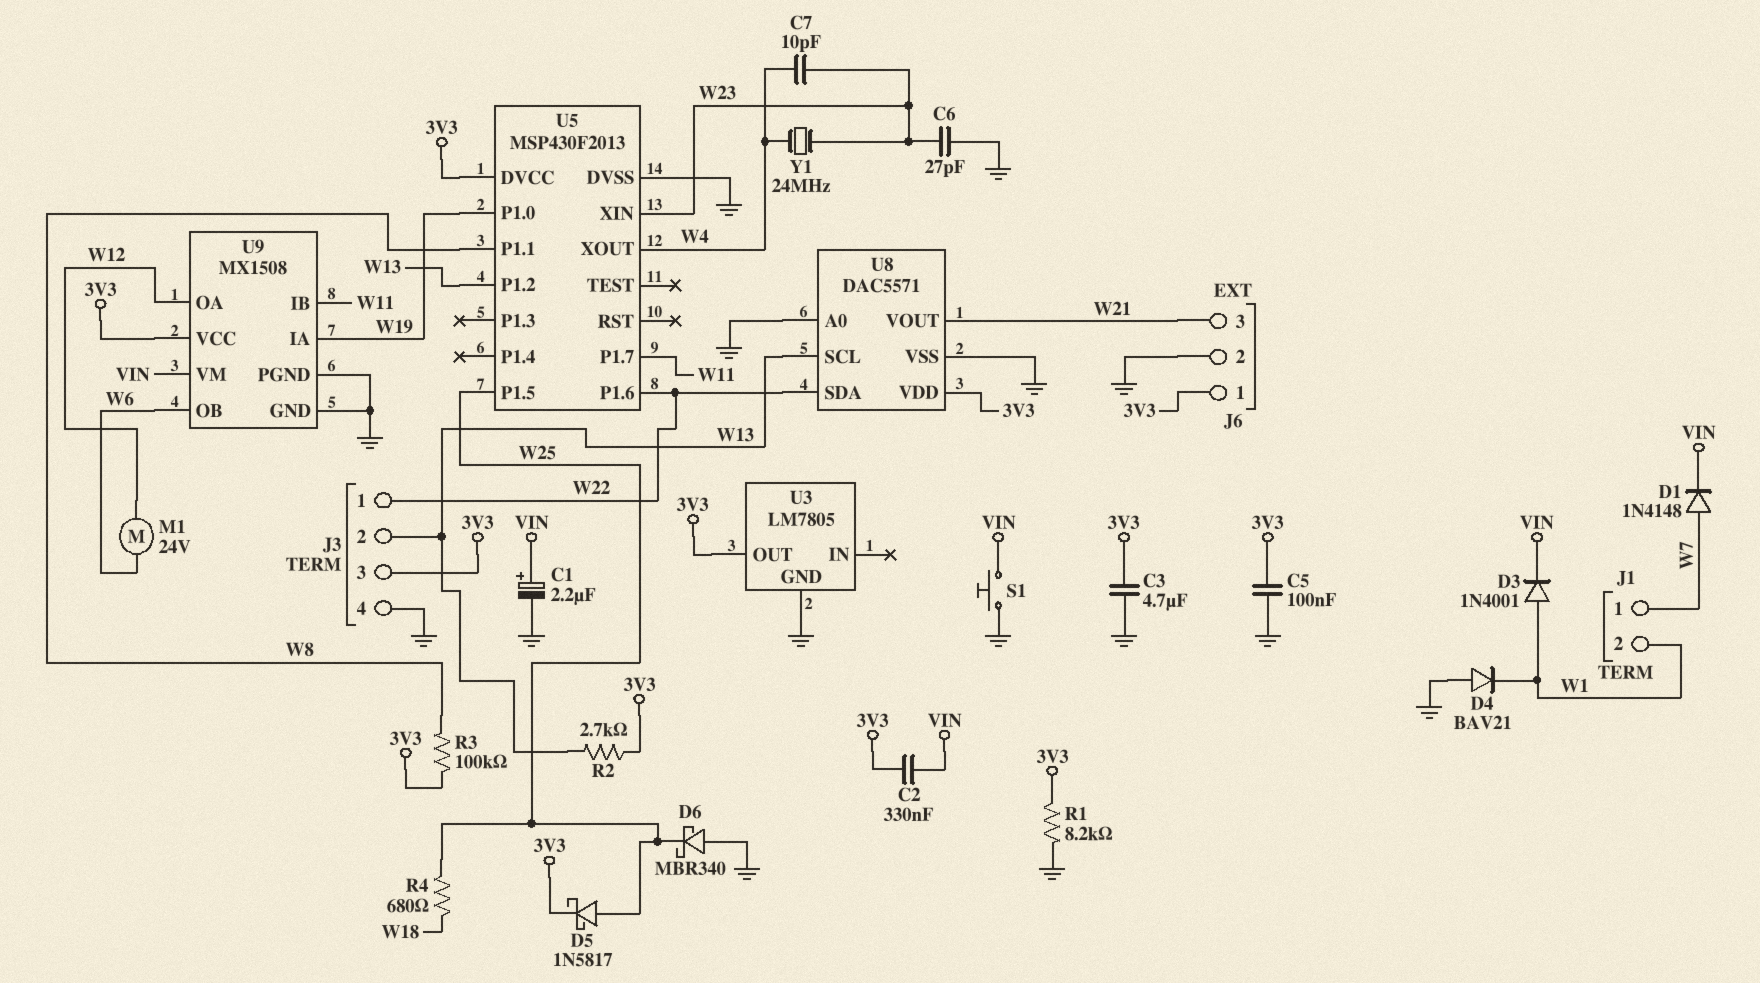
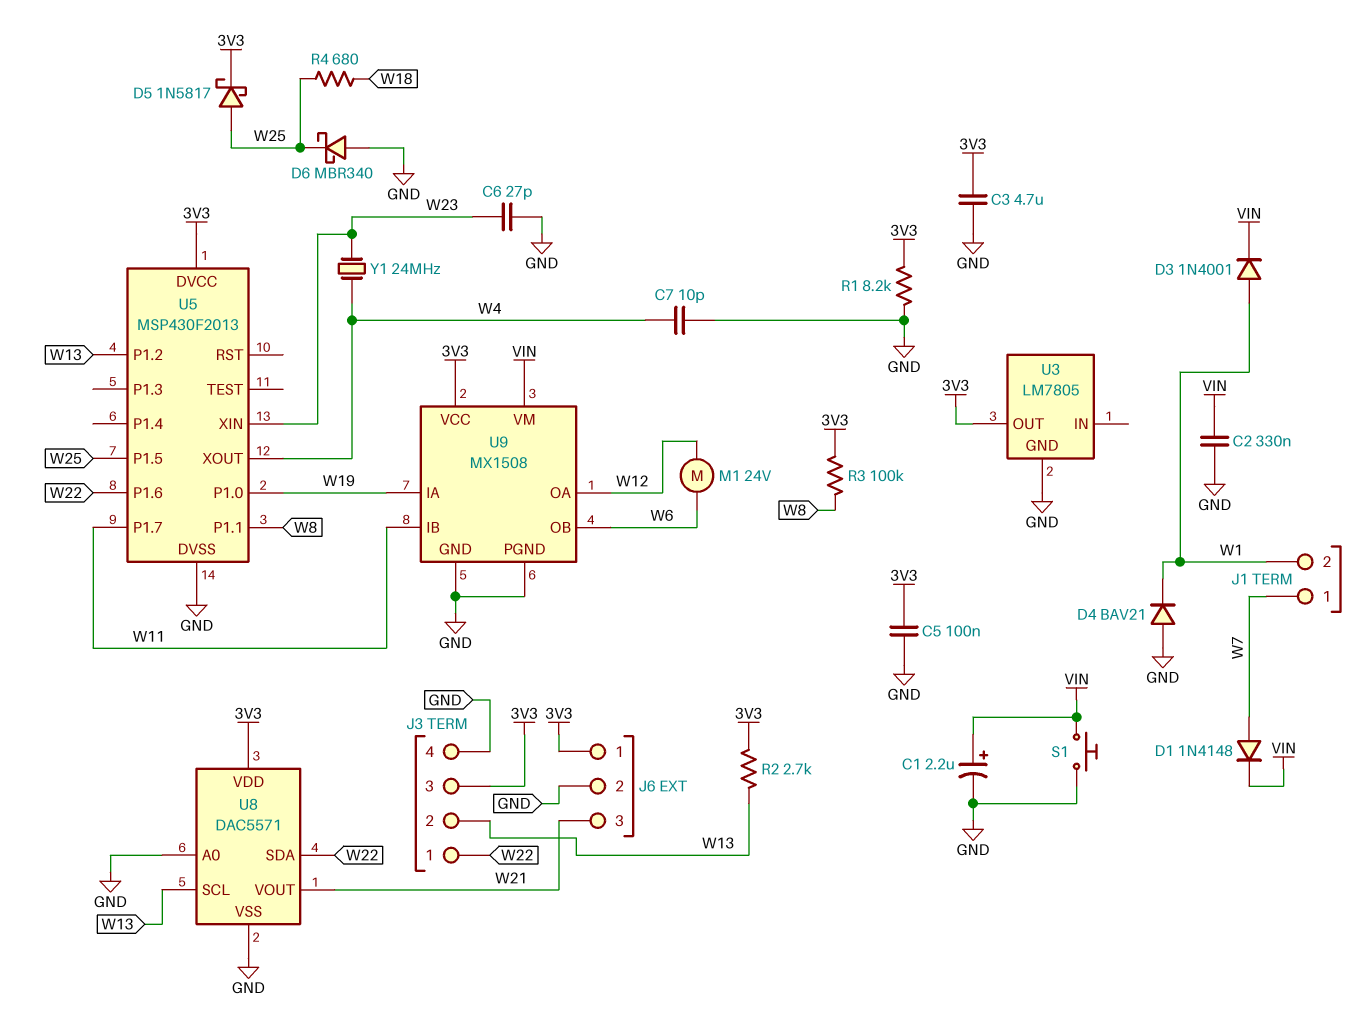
C2: 330nF (3V3, VIN) -> 330nF (GND, VIN)
C7: 10pF (W4, W23) -> 10pF (GND, W4)

